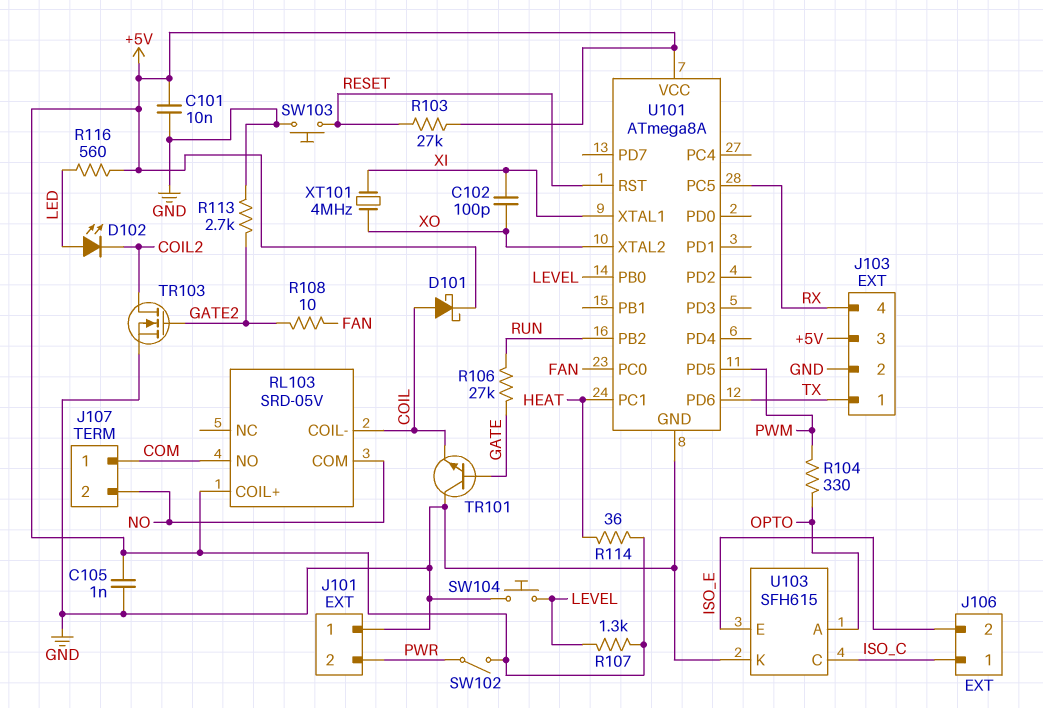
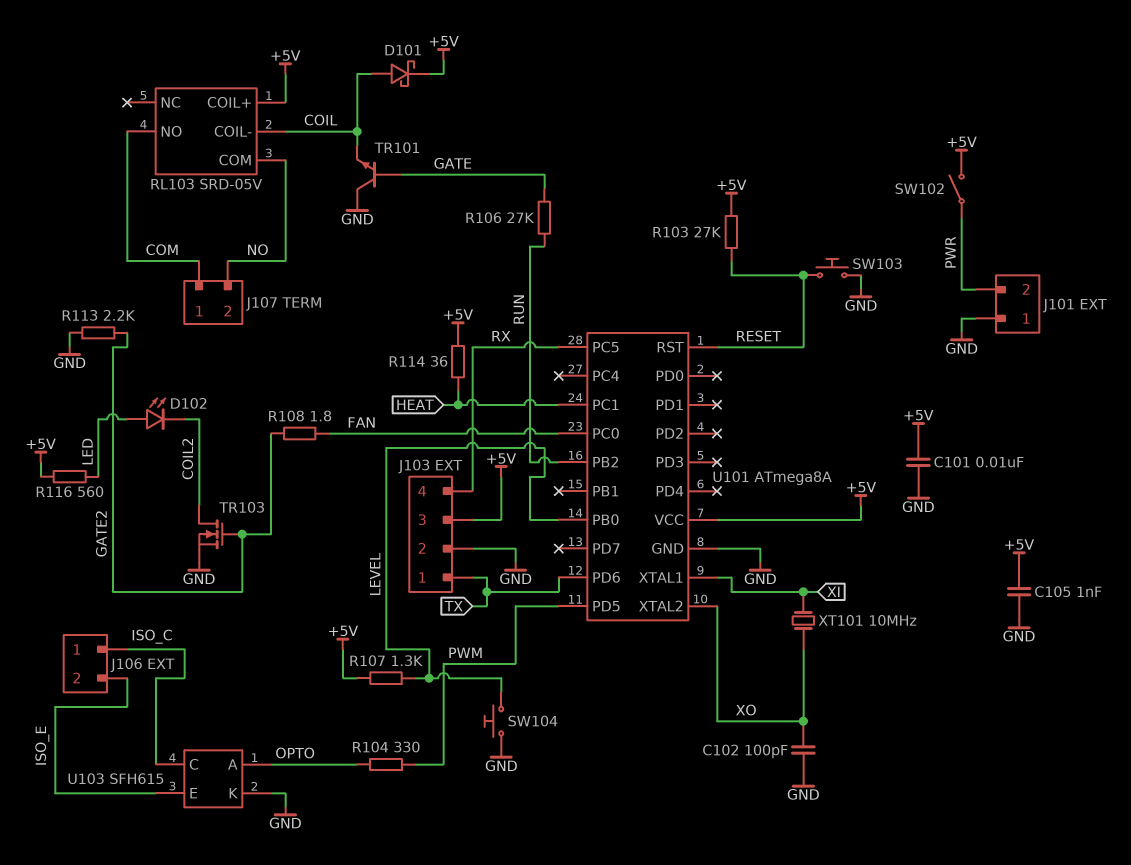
C102: 100pF (XI, XO) -> 100pF (GND, XO)
R108: 10 (FAN, GATE2) -> 1.8 (FAN, GATE2)
R113: 2.7k (GATE2, GND) -> 2.2k (GATE2, GND)
XT101: 4MHz (XI, XO) -> 10MHz (XI, XO)

